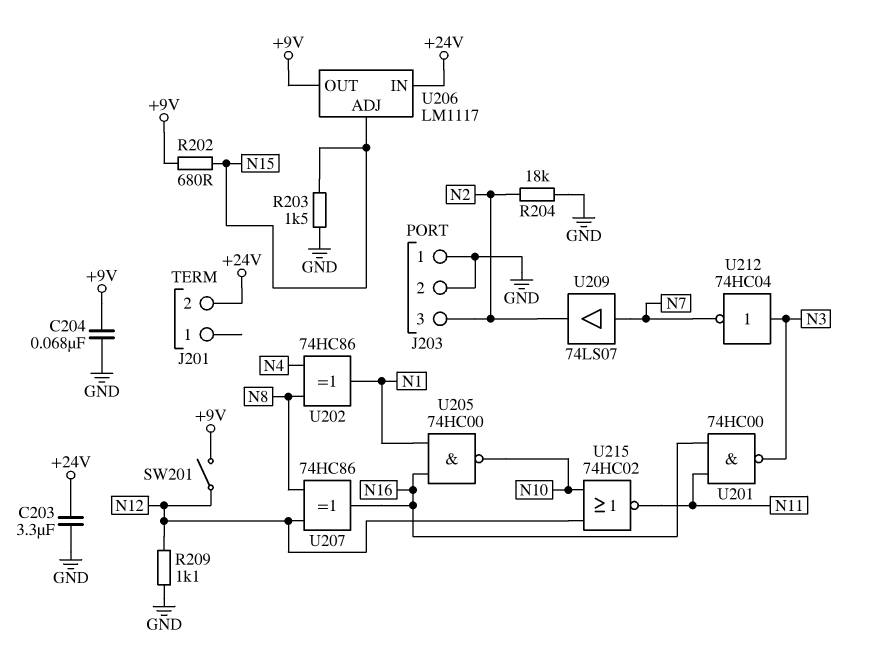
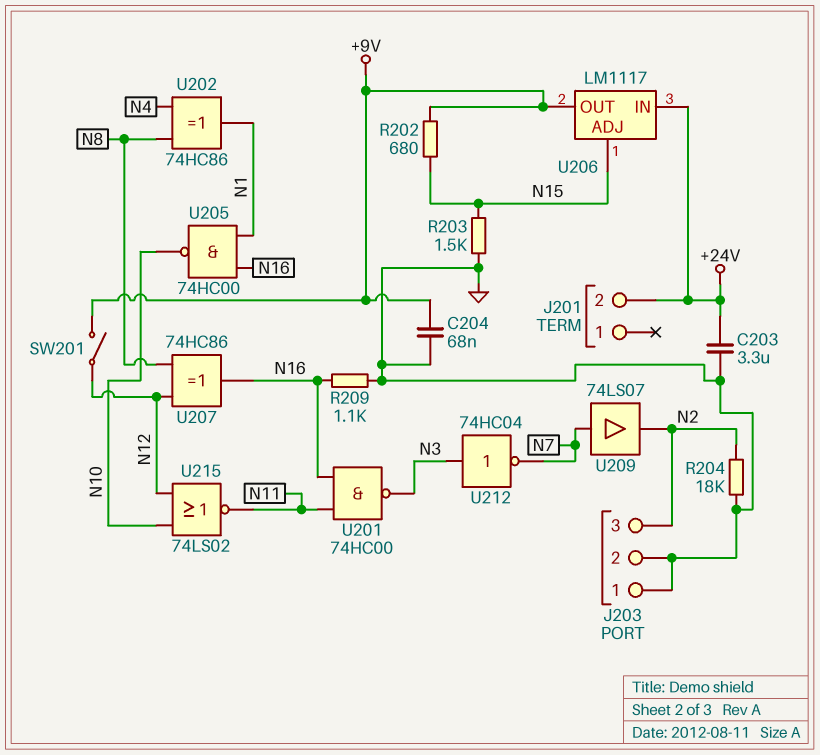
R209: 1.1k (GND, N12) -> 1.1k (GND, N16)
U215: NOR 74HC02 (in N10, in N12, out N11) -> NOR 74LS02 (in N10, in N12, out N11)

